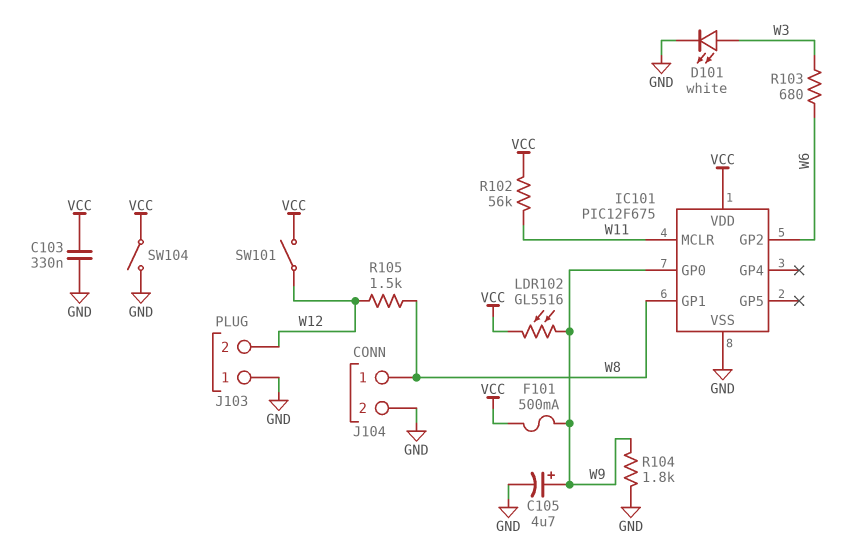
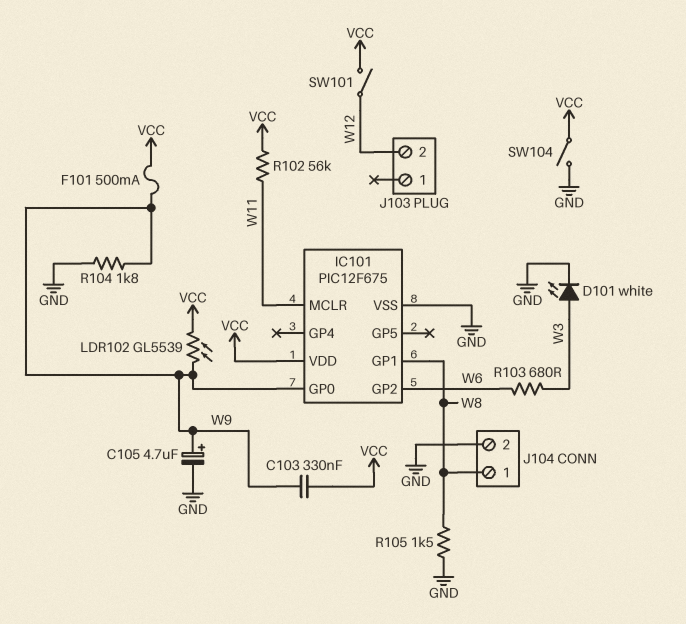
C103: 330nF (GND, VCC) -> 330nF (VCC, W9)
J103 pin 1: GND -> none
LDR102: GL5516 (VCC, W9) -> GL5539 (VCC, W9)
R105: 1.5k (W8, W12) -> 1.5k (GND, W8)

